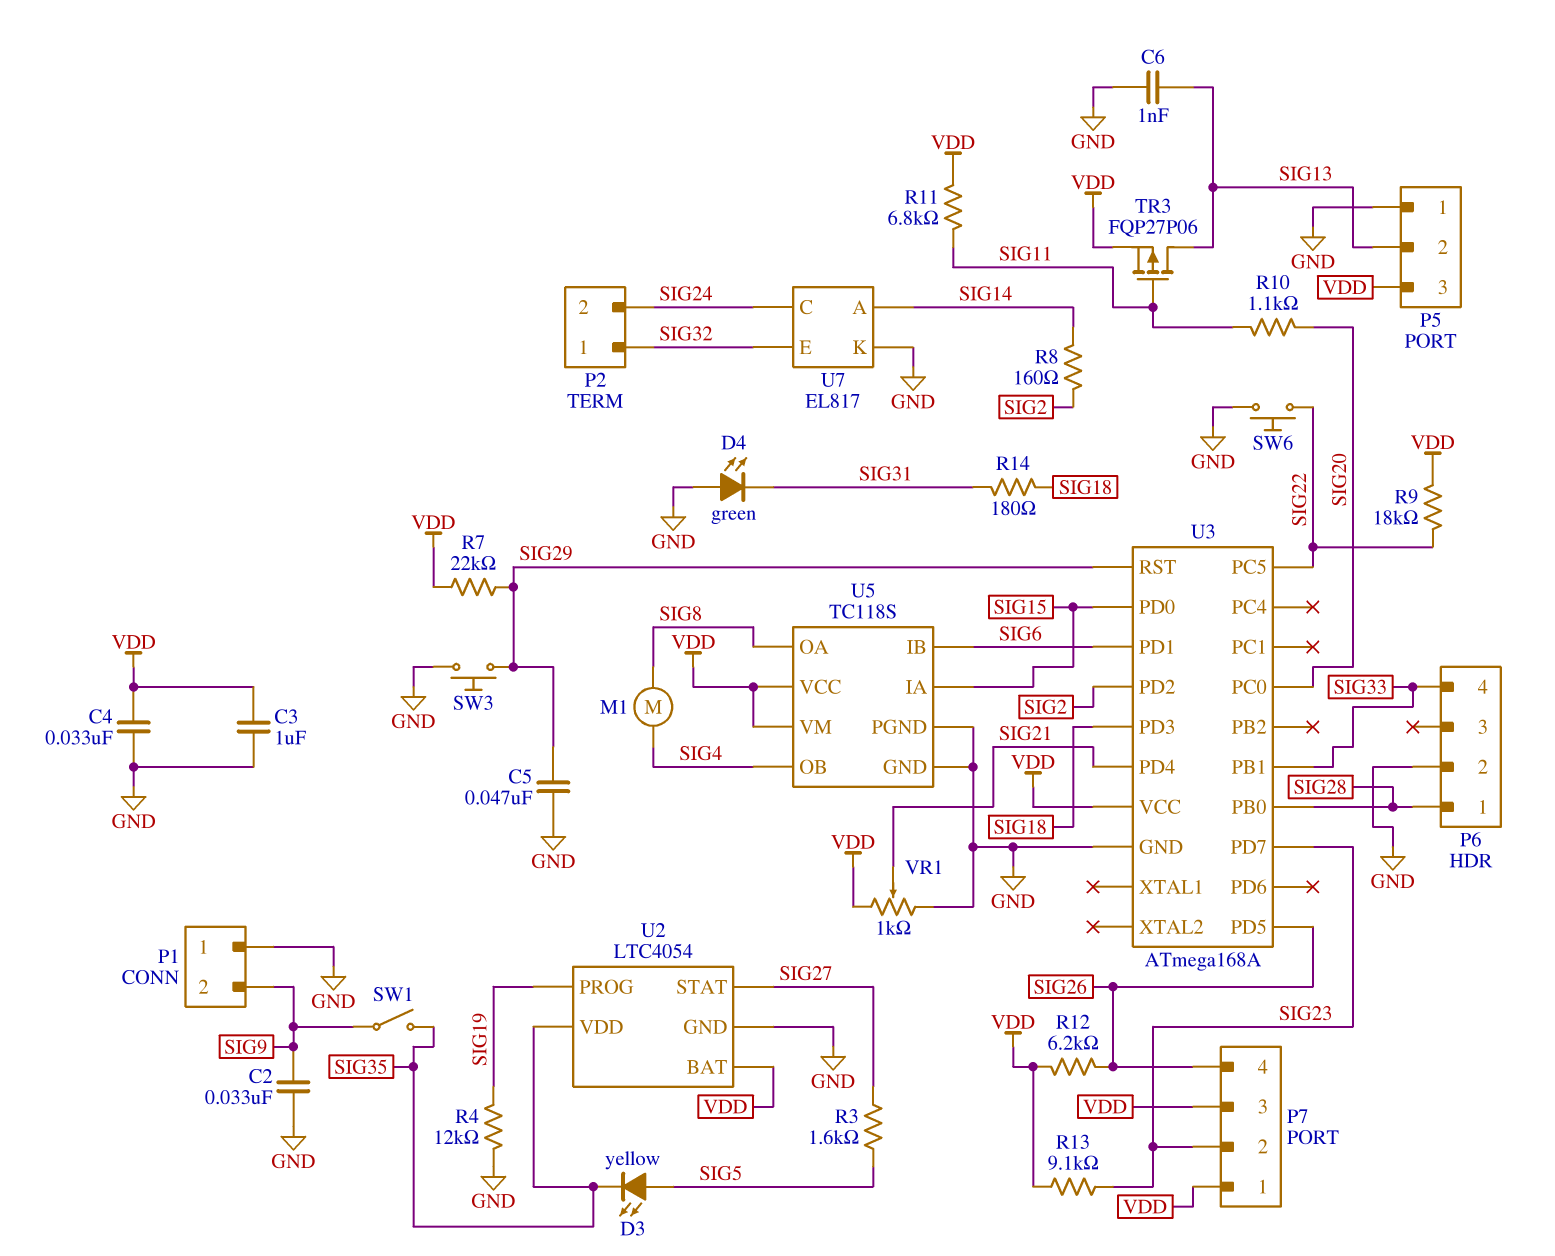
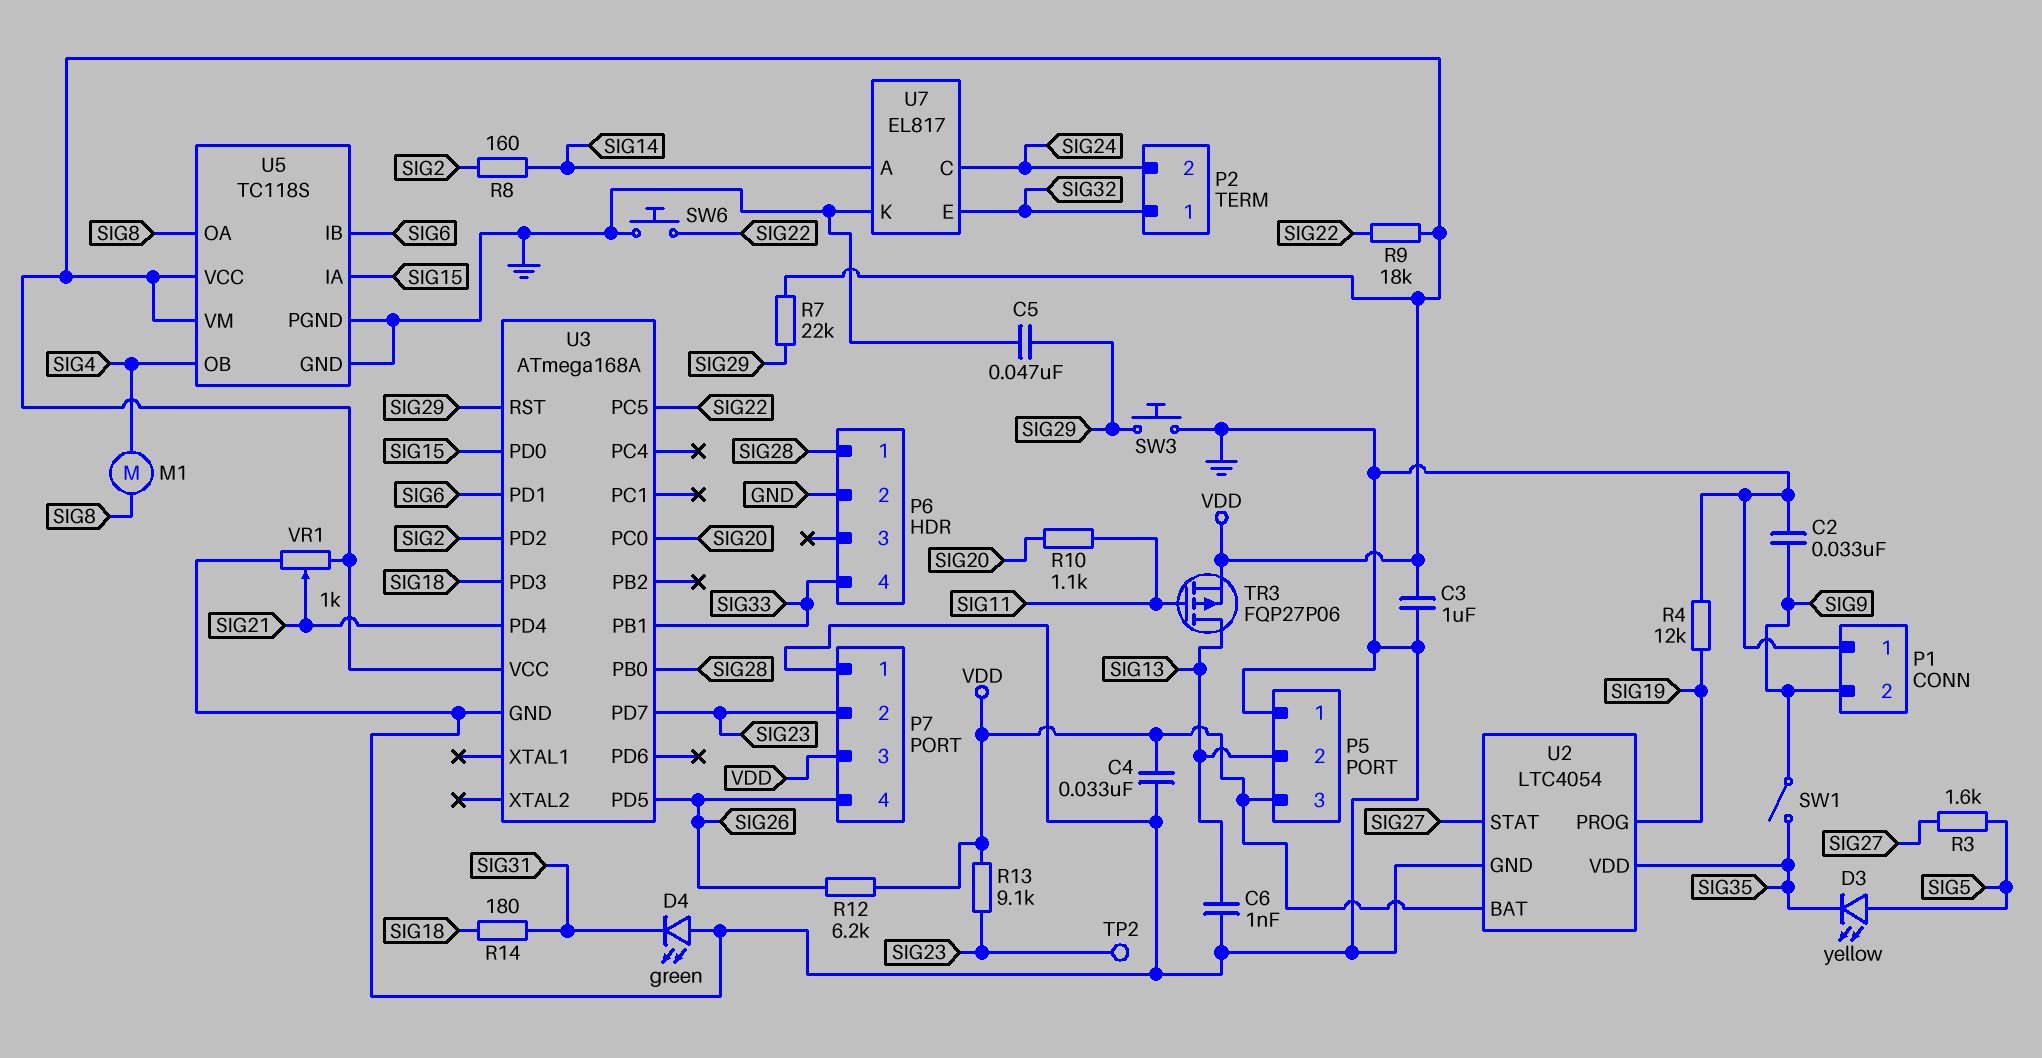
P7 pin 1: VDD -> GND
R11: 6.8k (SIG11, VDD) -> none
TP2: none -> test point (SIG23)

